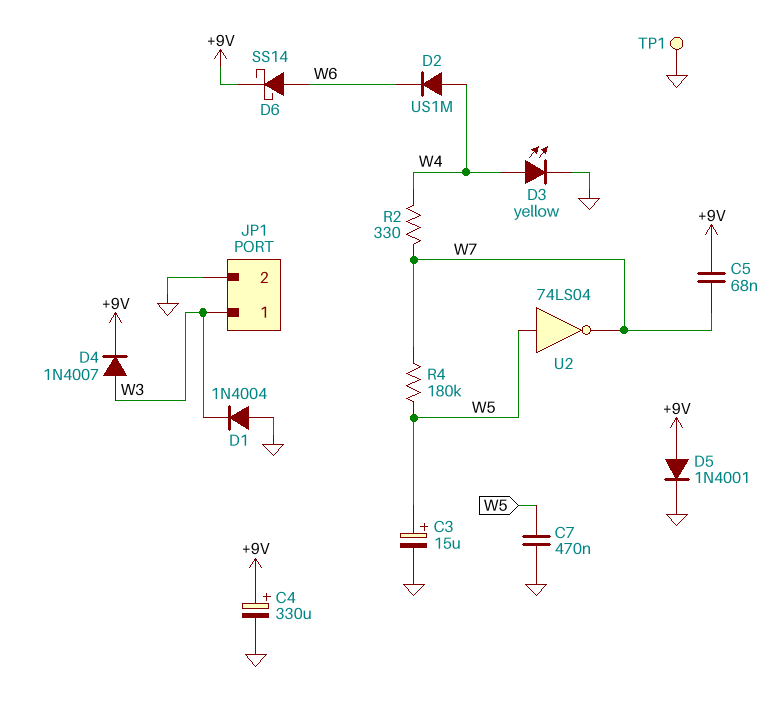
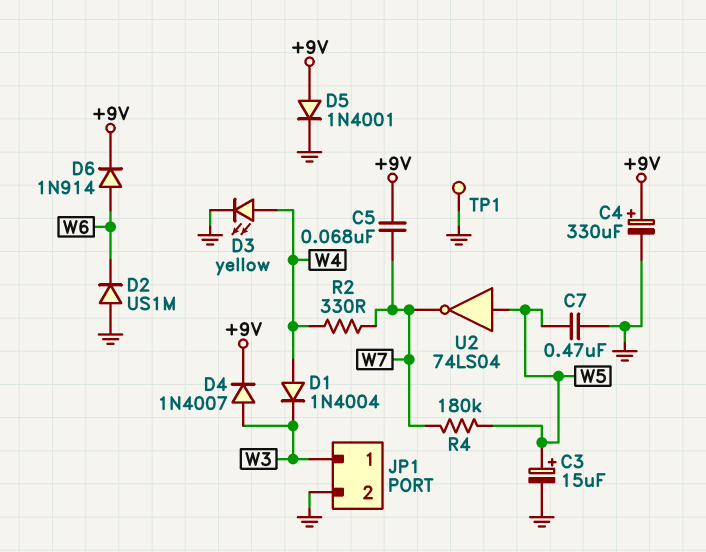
D1: diode 1N4004 (A GND, K W3) -> diode 1N4004 (A W4, K W3)
D2: diode US1M (A W4, K W6) -> diode US1M (A GND, K W6)
D6: schottky SS14 (A W6, K +9V) -> diode 1N914 (A W6, K +9V)

